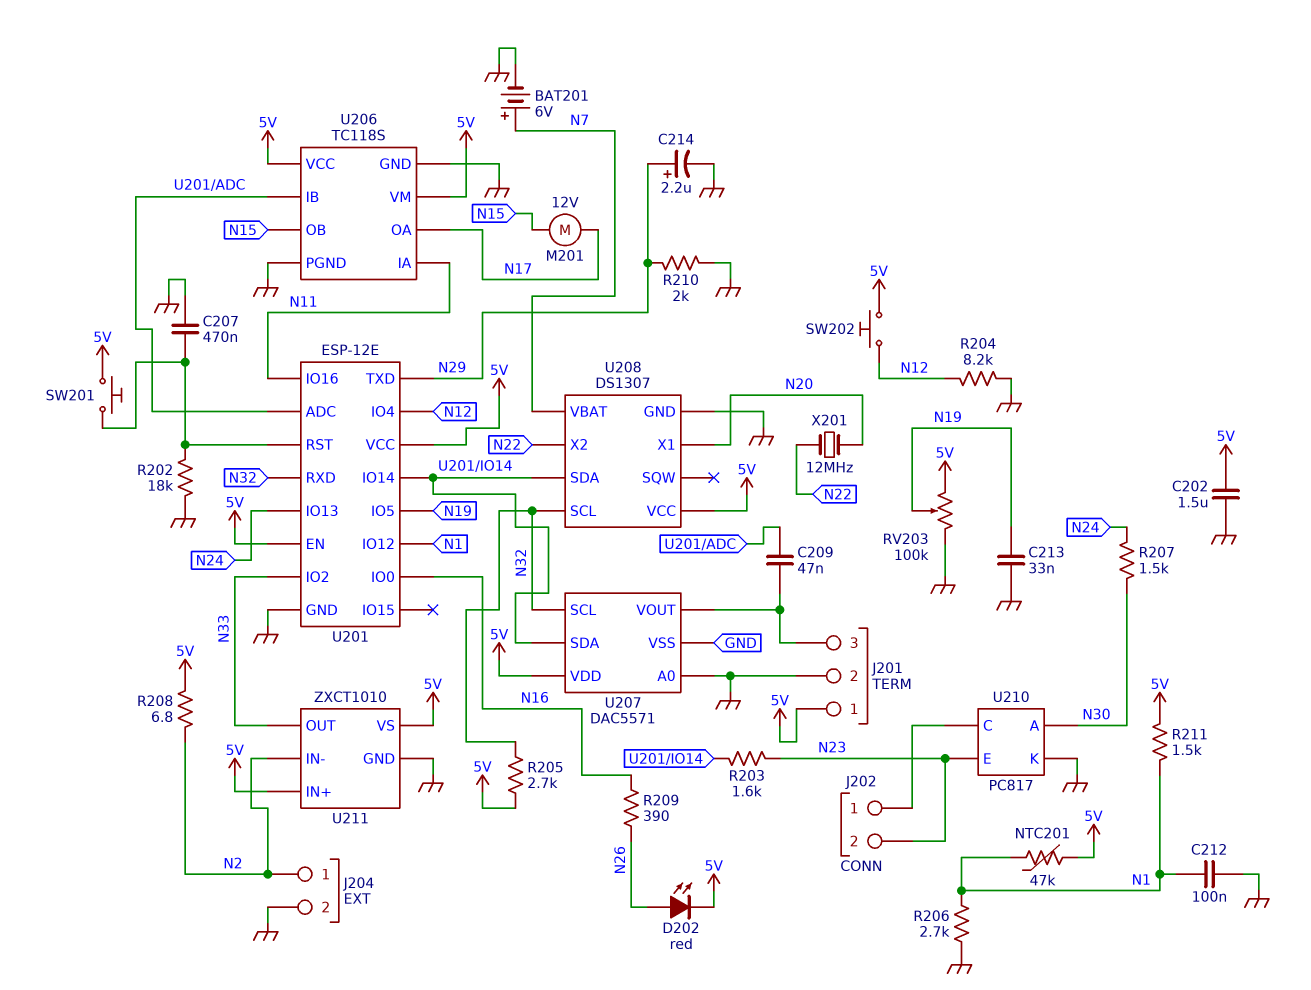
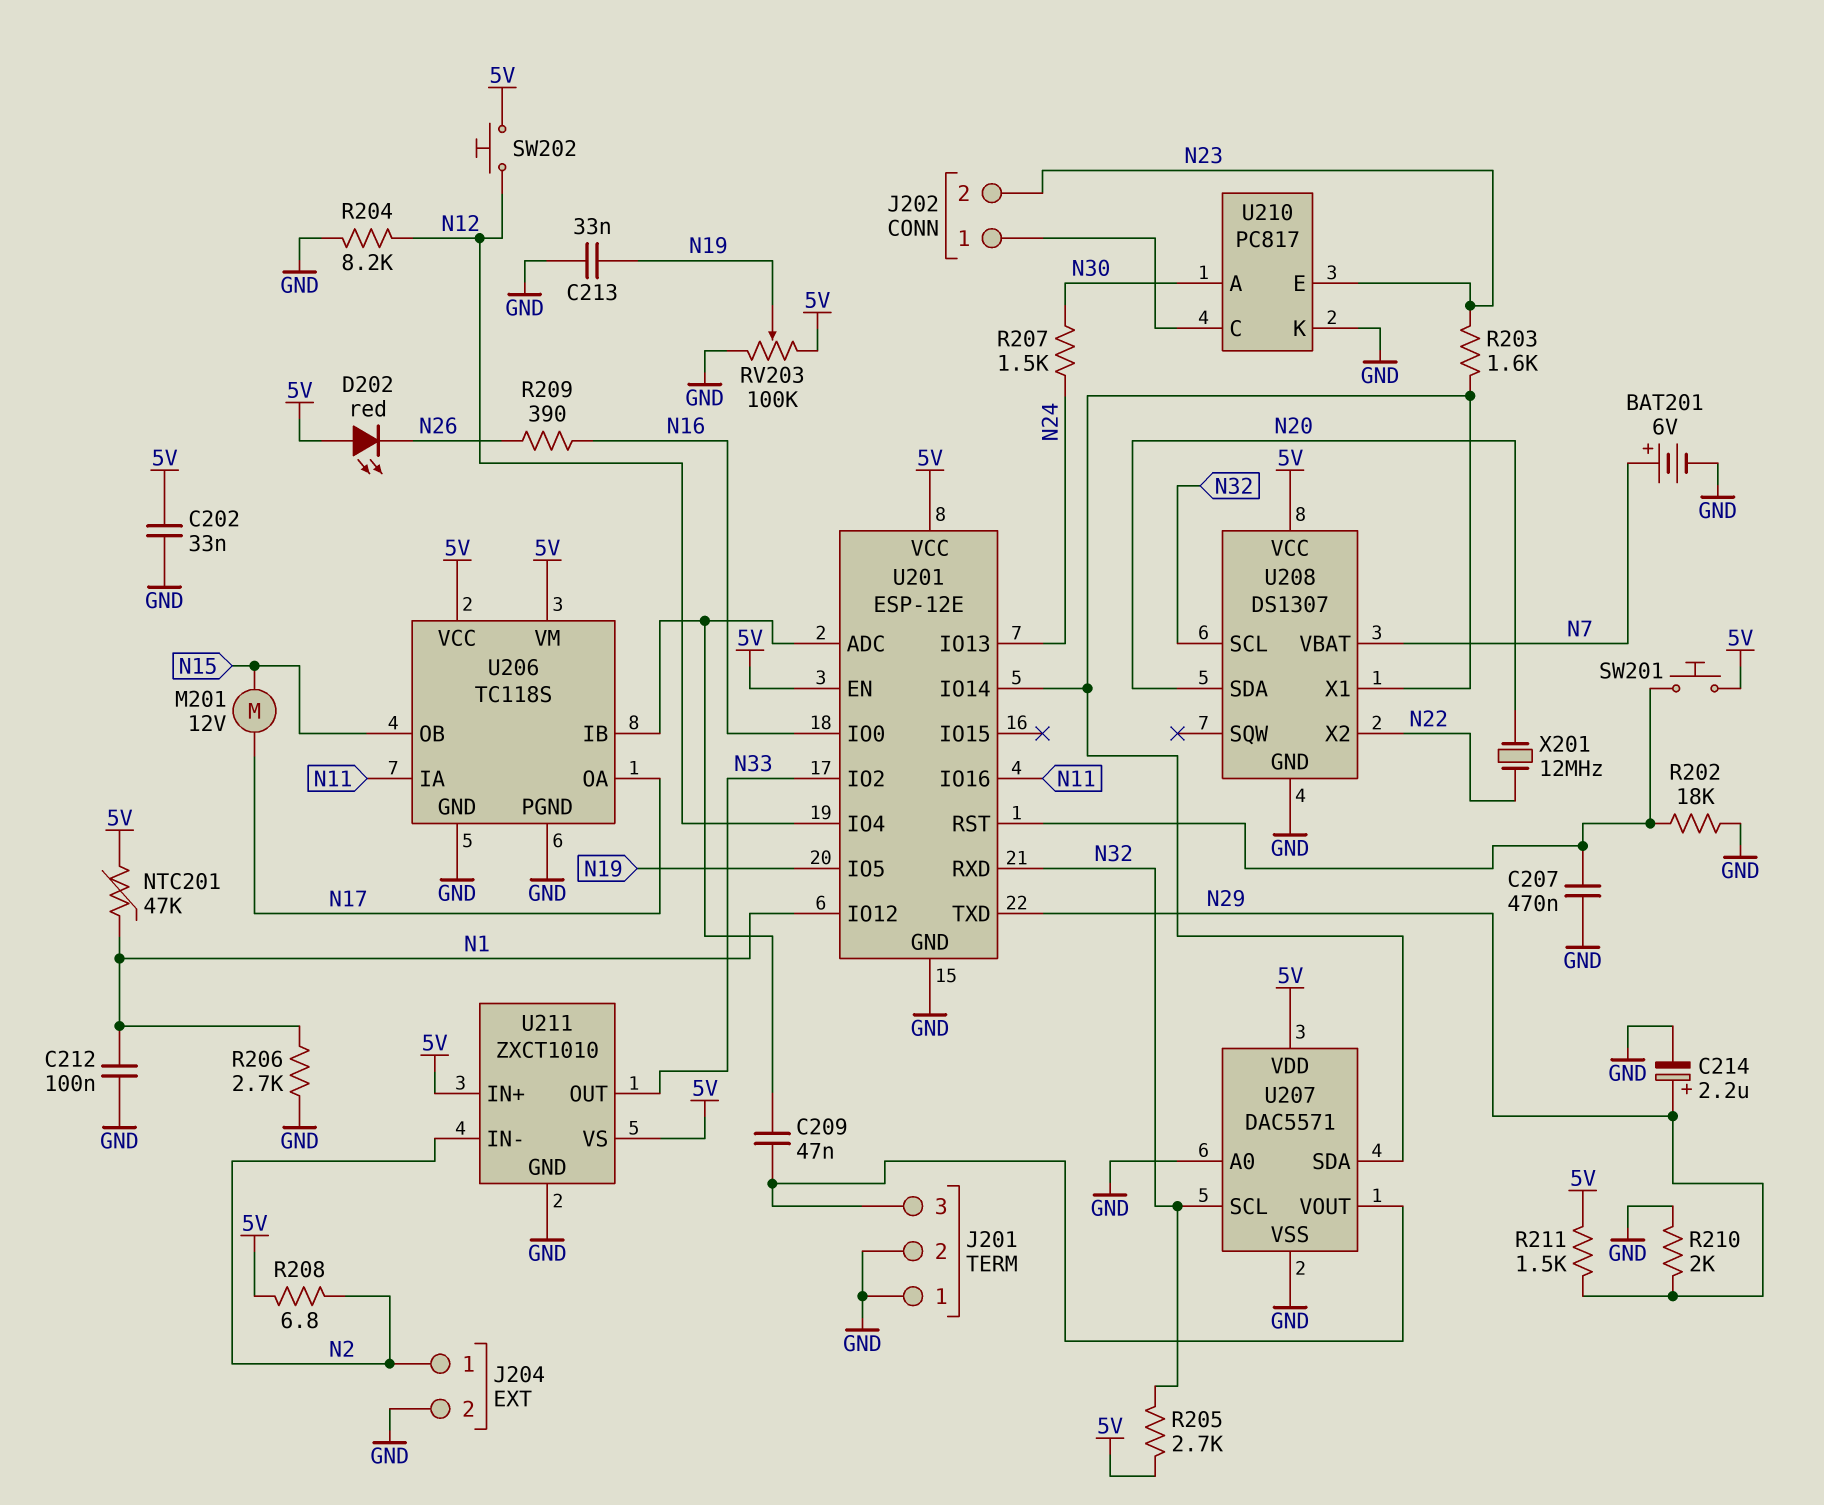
C202: 1.5uF (5V, GND) -> 33nF (5V, GND)
D202: LED red (A N26, K 5V) -> LED red (A 5V, K N26)
J201 pin 1: 5V -> GND
R211: 1.5k (5V, N1) -> 1.5k (5V, N29)
U208 pin SDA: U201/IO14 -> N20
U208 pin X1: N20 -> U201/IO14

